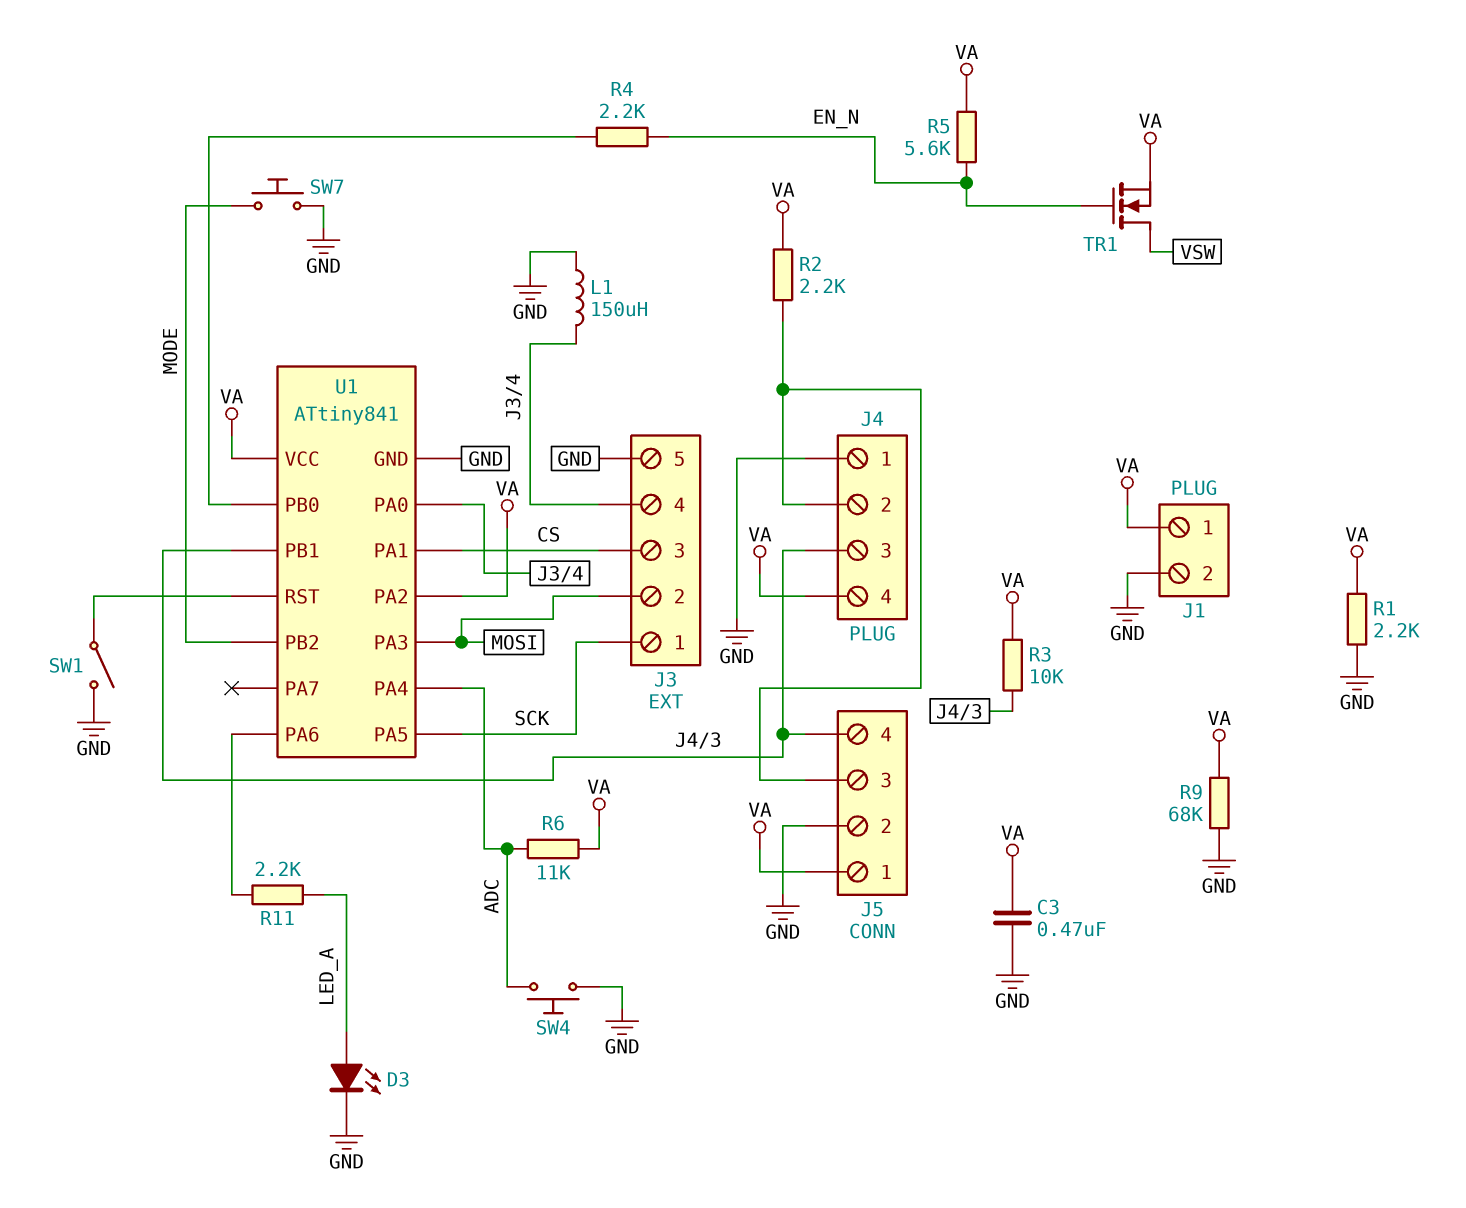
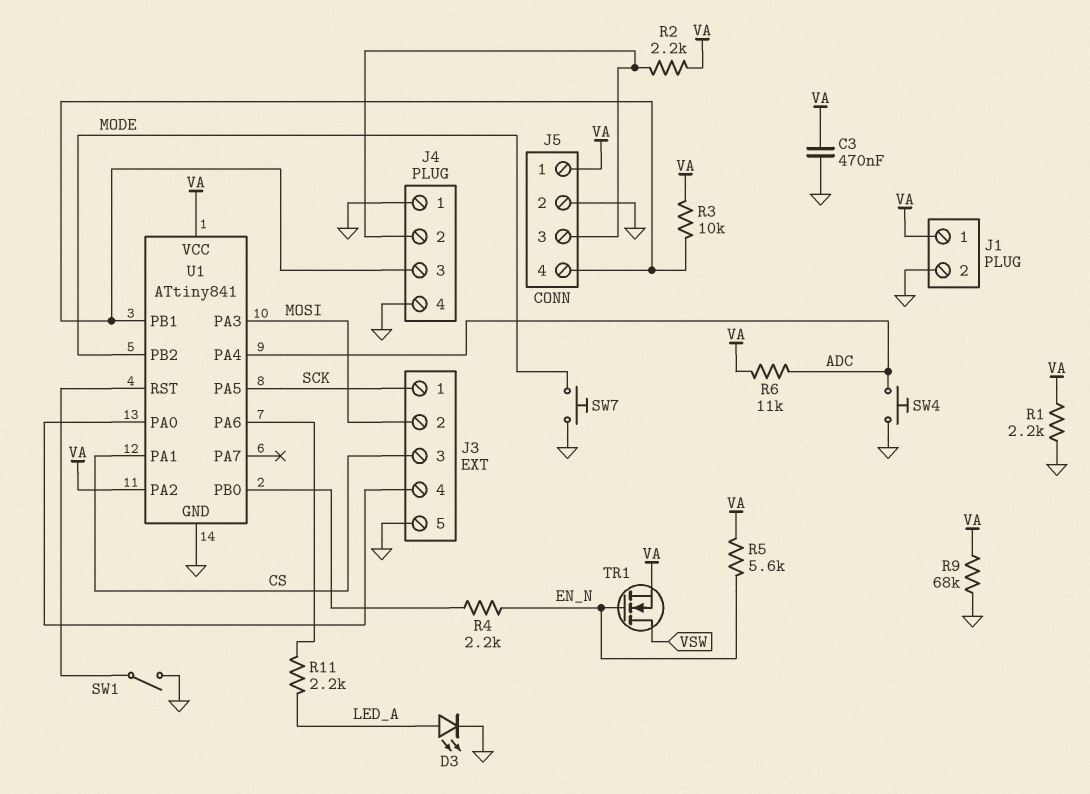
J4 pin 4: VA -> GND
L1: 150uH (GND, J3/4) -> none

